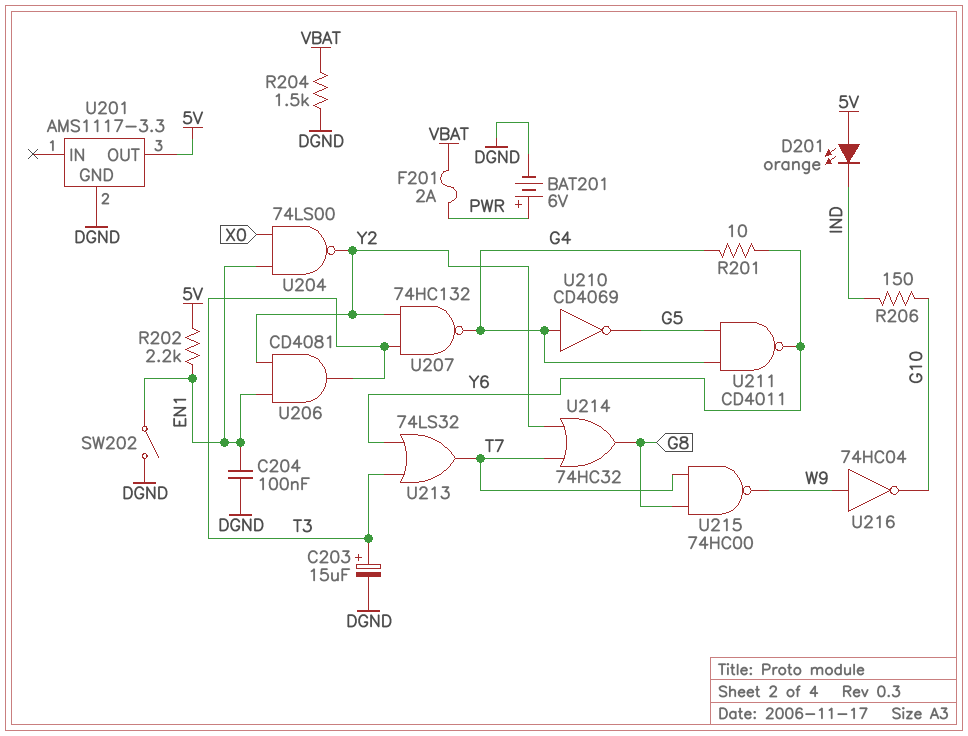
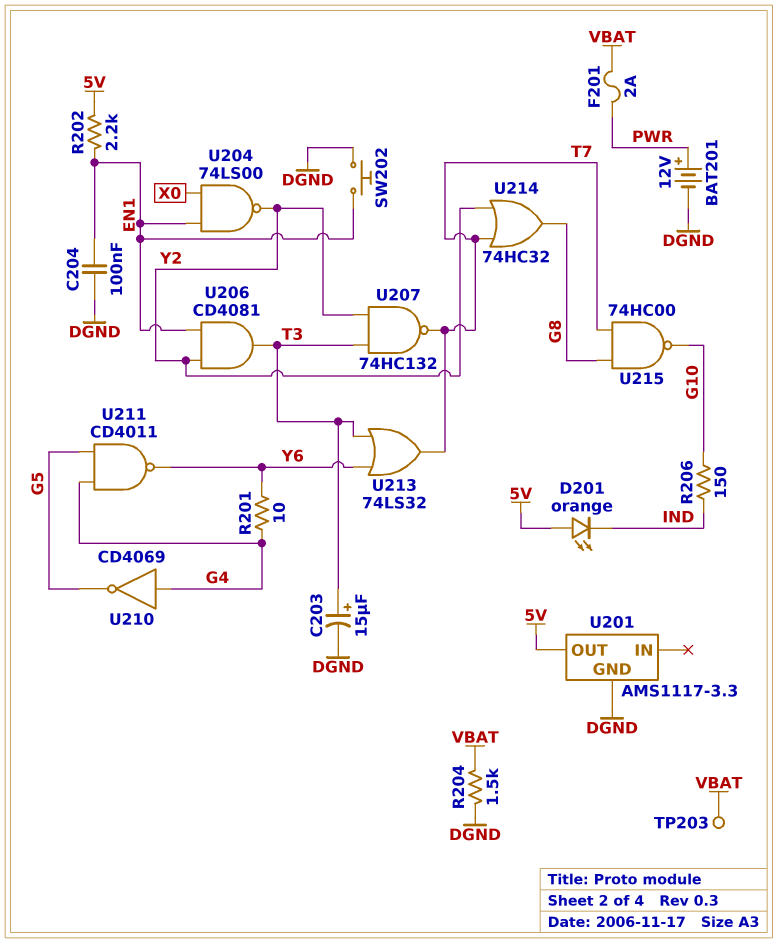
BAT201: 6V (plus PWR, minus DGND) -> 12V (plus PWR, minus DGND)
SW202: switch (DGND, EN1) -> button (DGND, EN1)
TP203: none -> test point (VBAT)
U207: NAND 74HC132 (in T3, in Y2, out G4) -> NAND 74HC132 (in T3, in Y2, out T7)
U215: NAND 74HC00 (in G8, in T7, out W9) -> NAND 74HC00 (in G8, in T7, out G10)
U216: NOT 74HC04 (in W9, out G10) -> none

